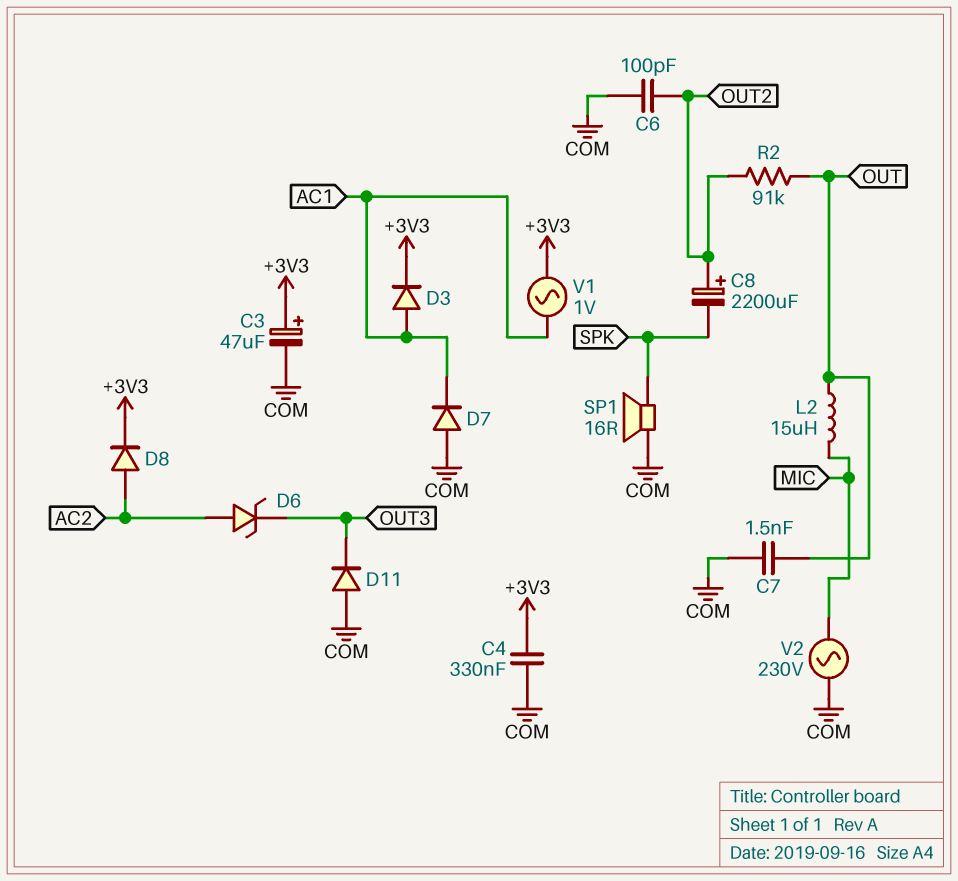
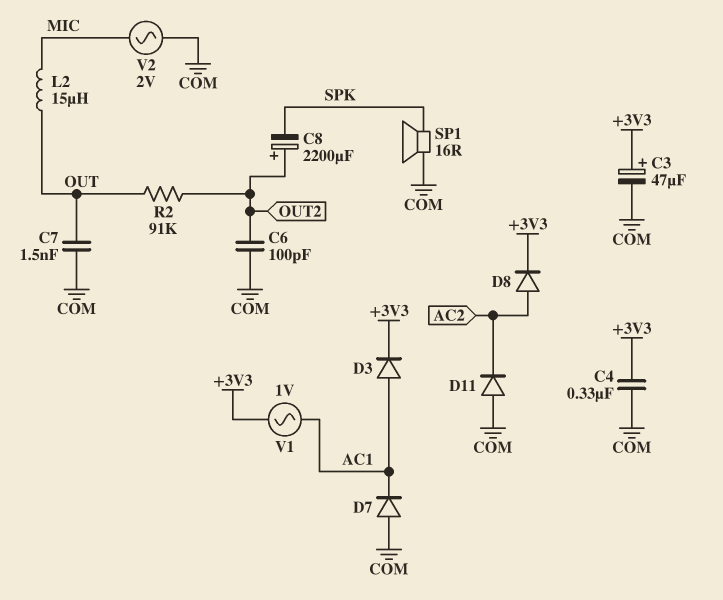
D6: zener (A AC2, K OUT3) -> none
D11: diode (A COM, K OUT3) -> diode (A COM, K AC2)
V2: AC 230V (COM, MIC) -> AC 2V (COM, MIC)

